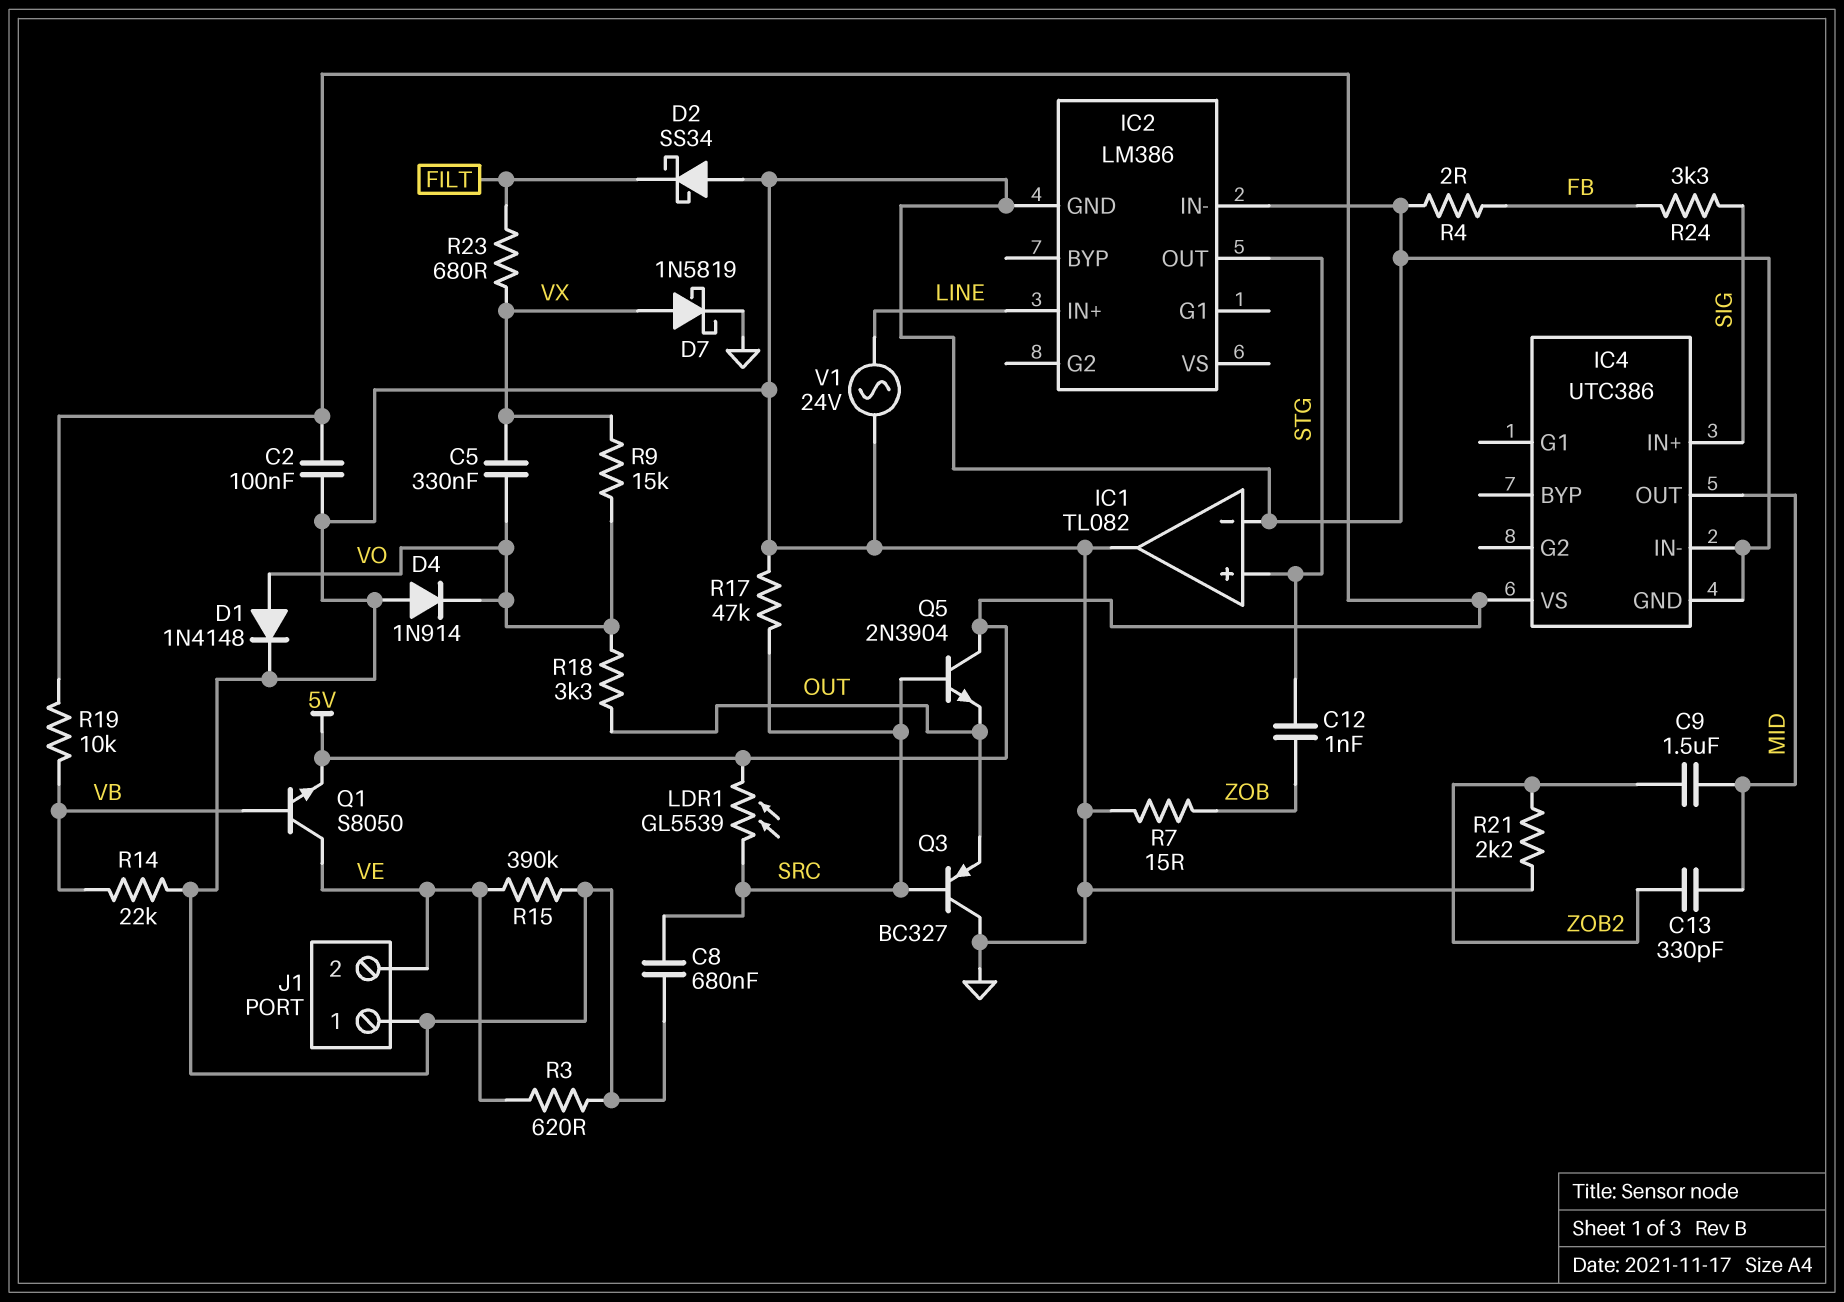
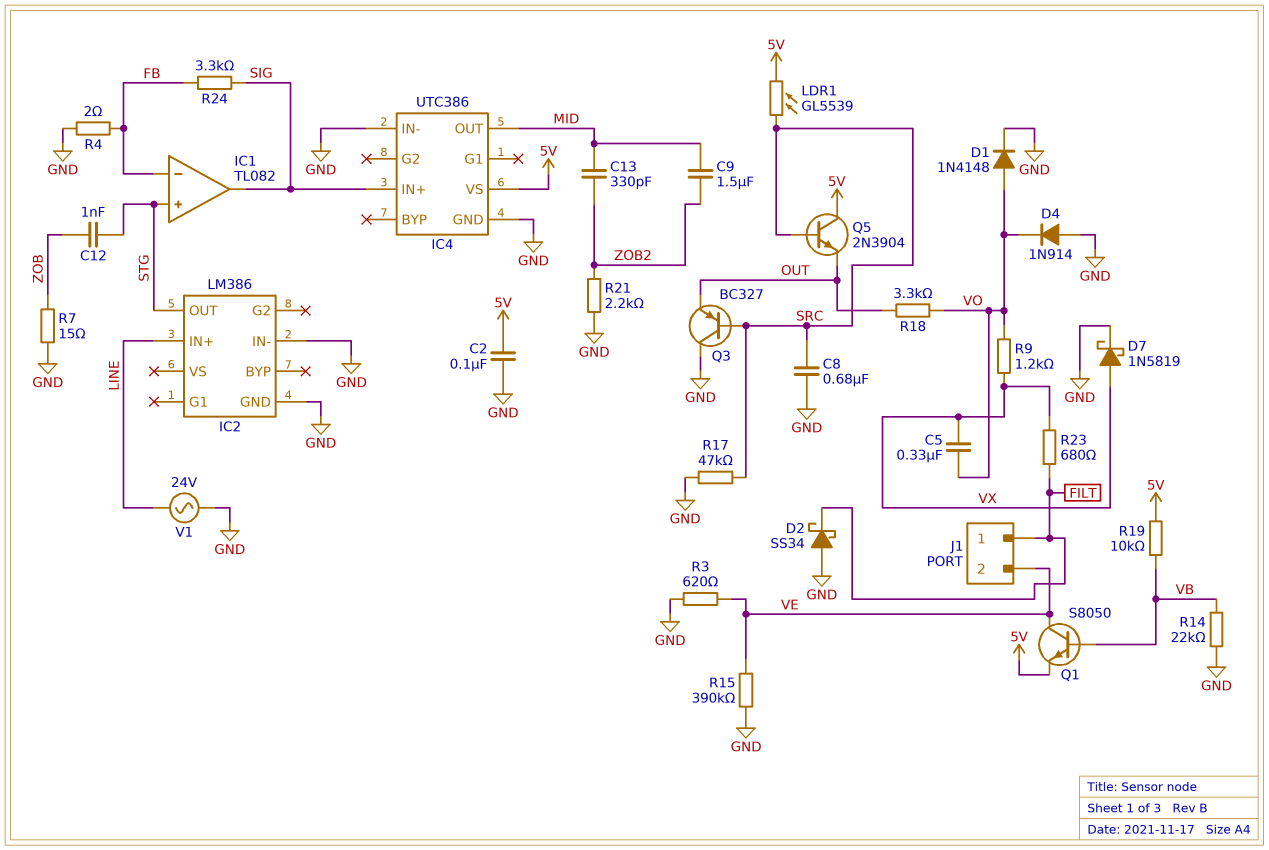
IC1 pin in-: GND -> FB
IC1 pin out: GND -> SIG
J1 pin 1: GND -> FILT
R9: 15k (VO, VX) -> 1.2k (VO, VX)

